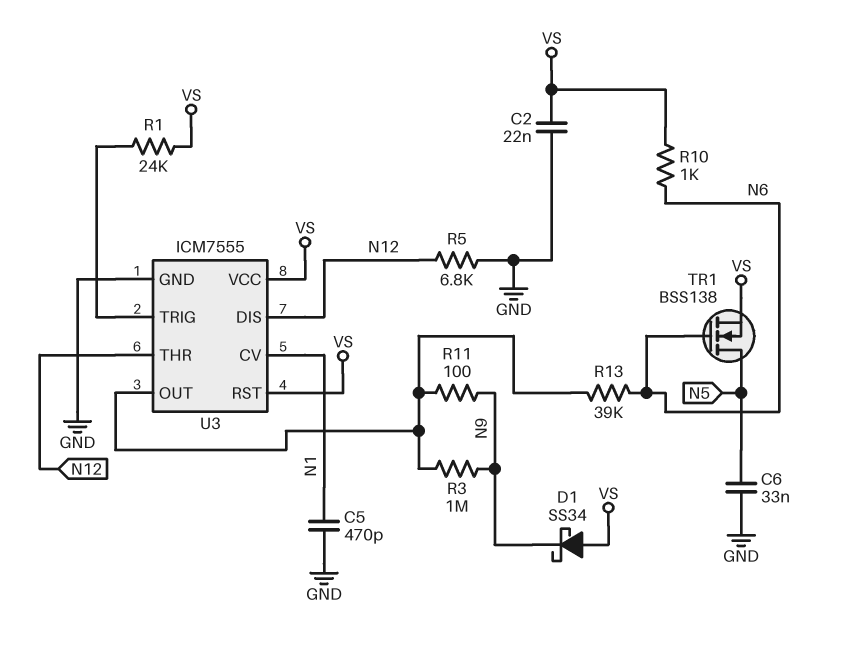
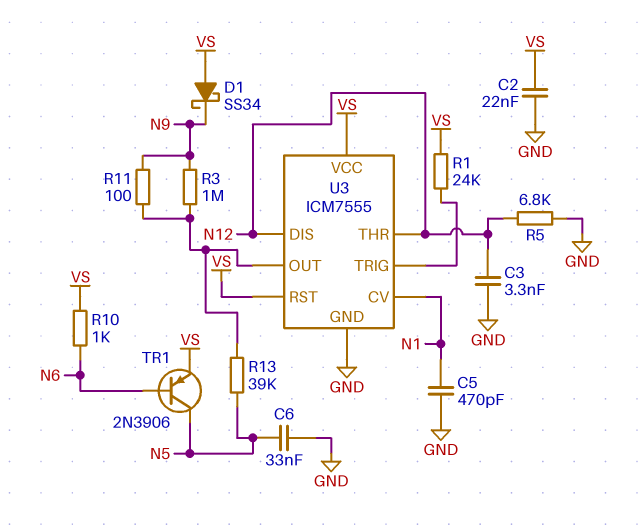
C3: none -> 3.3nF (GND, N12)
R13: 39k (N6, U3/OUT) -> 39k (N5, U3/OUT)
TR1: NMOS BSS138 (G N6, D N5, S VS) -> PNP 2N3906 (B N6, C N5, E VS)

